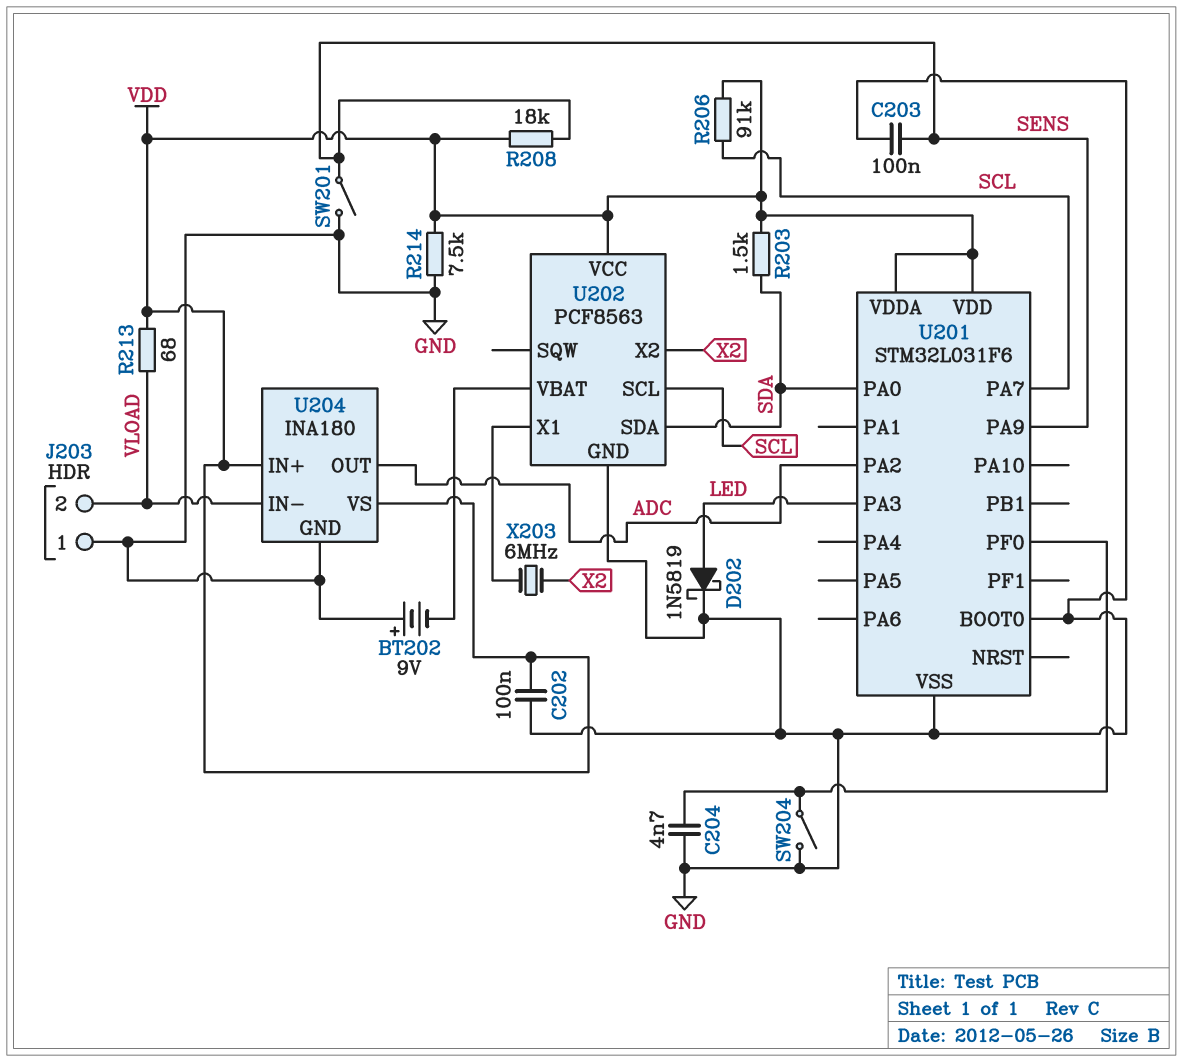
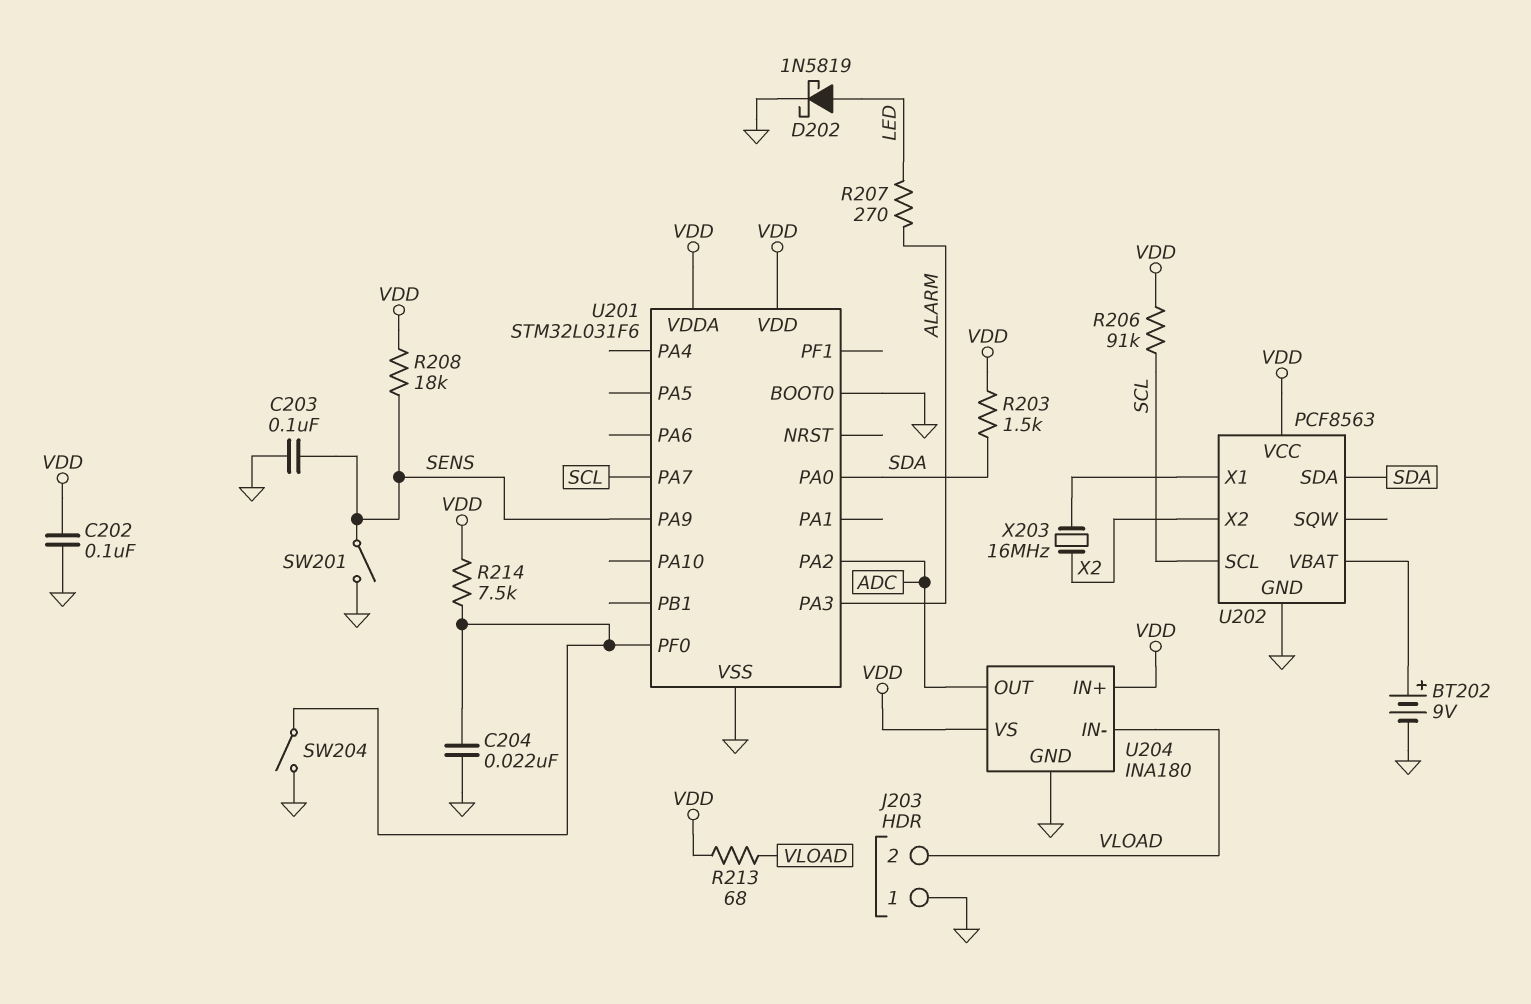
BT202: 9V (plus GND, minus U202/VBAT) -> 9V (plus U202/VBAT, minus GND)
C204: 4.7nF (GND, U201/PF0) -> 22nF (GND, U201/PF0)
R207: none -> 270 (ALARM, LED)
R214: 7.5k (GND, VDD) -> 7.5k (U201/PF0, VDD)
U201 pin PA3: LED -> ALARM
X203: 6MHz (U202/X1, X2) -> 16MHz (U202/X1, X2)

